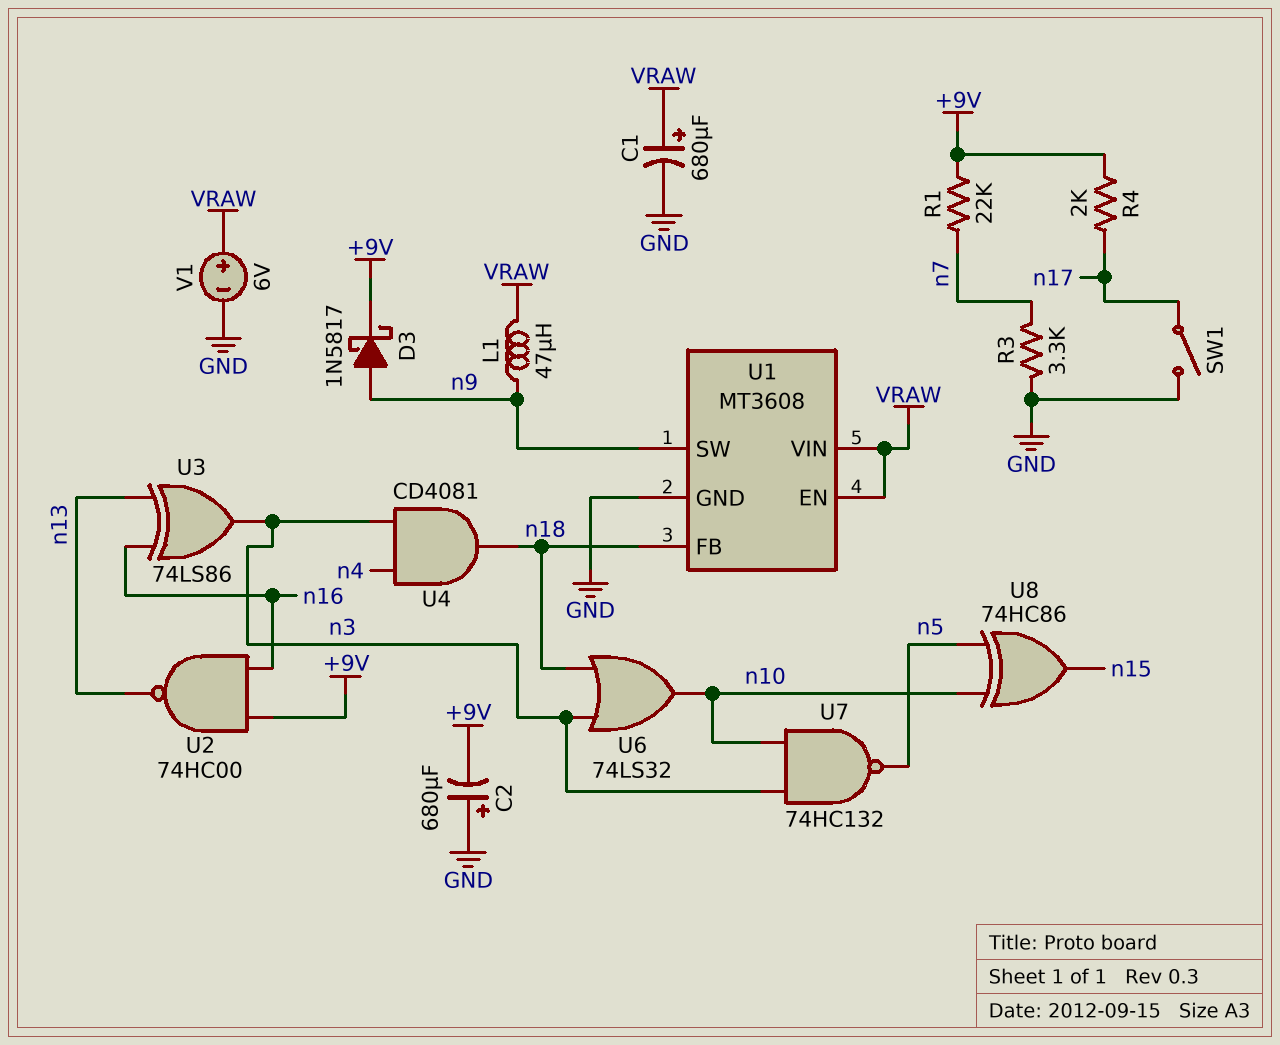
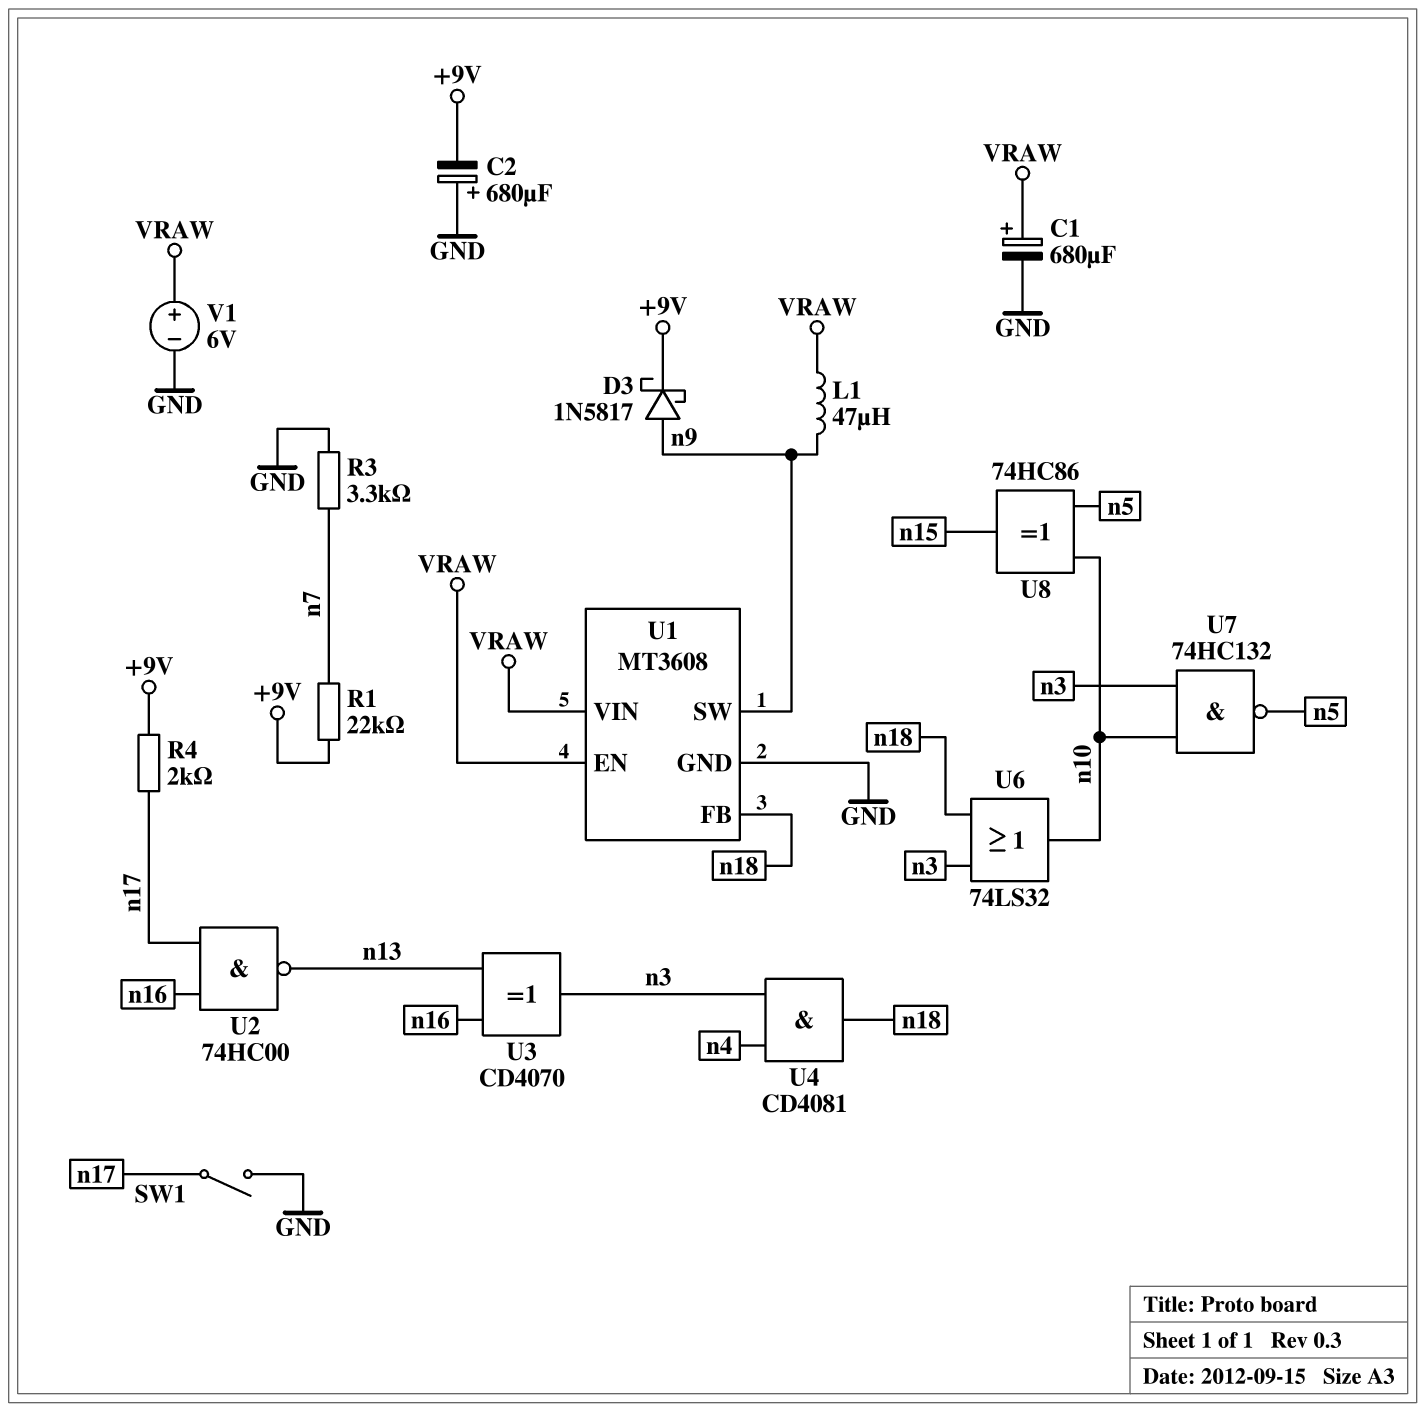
U2: NAND 74HC00 (in +9V, in n16, out n13) -> NAND 74HC00 (in n16, in n17, out n13)
U3: XOR 74LS86 (in n13, in n16, out n3) -> XOR CD4070 (in n13, in n16, out n3)

